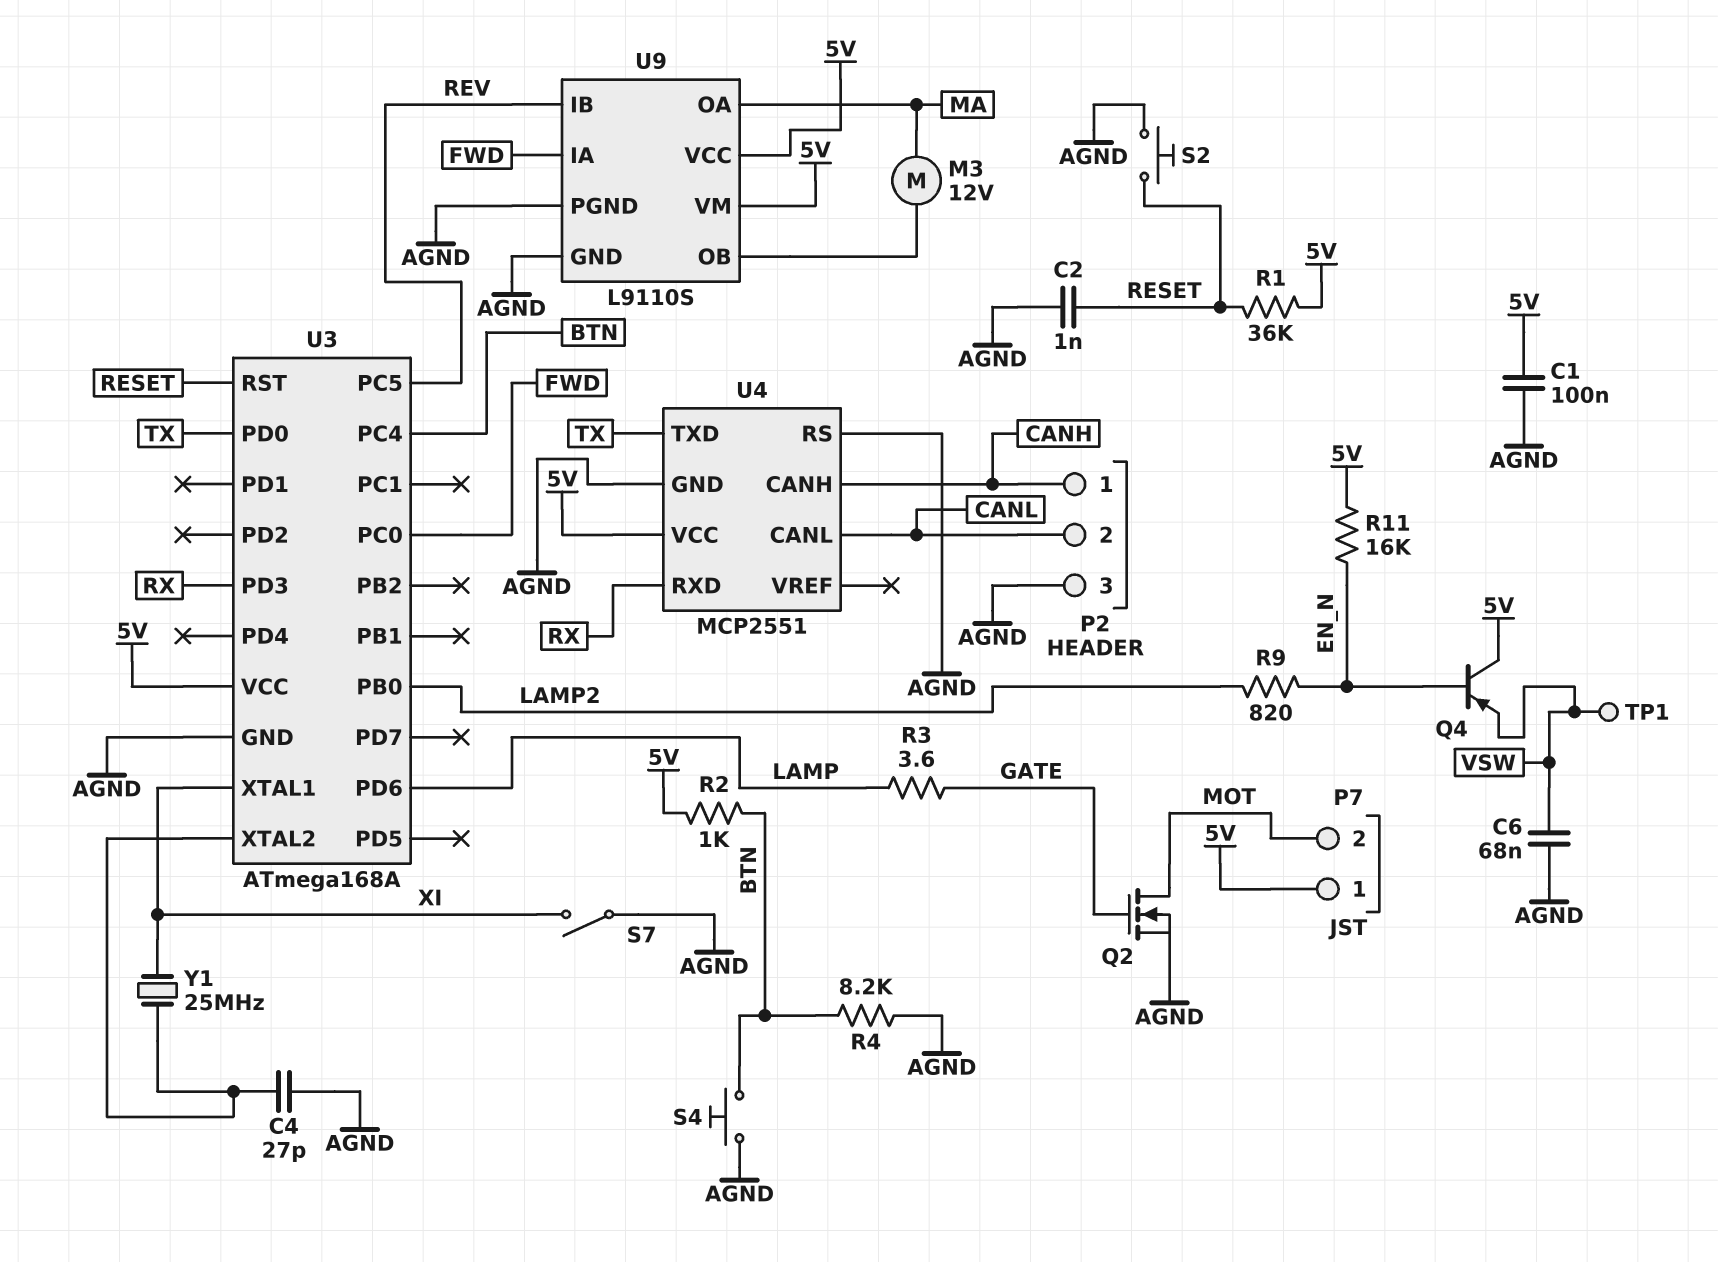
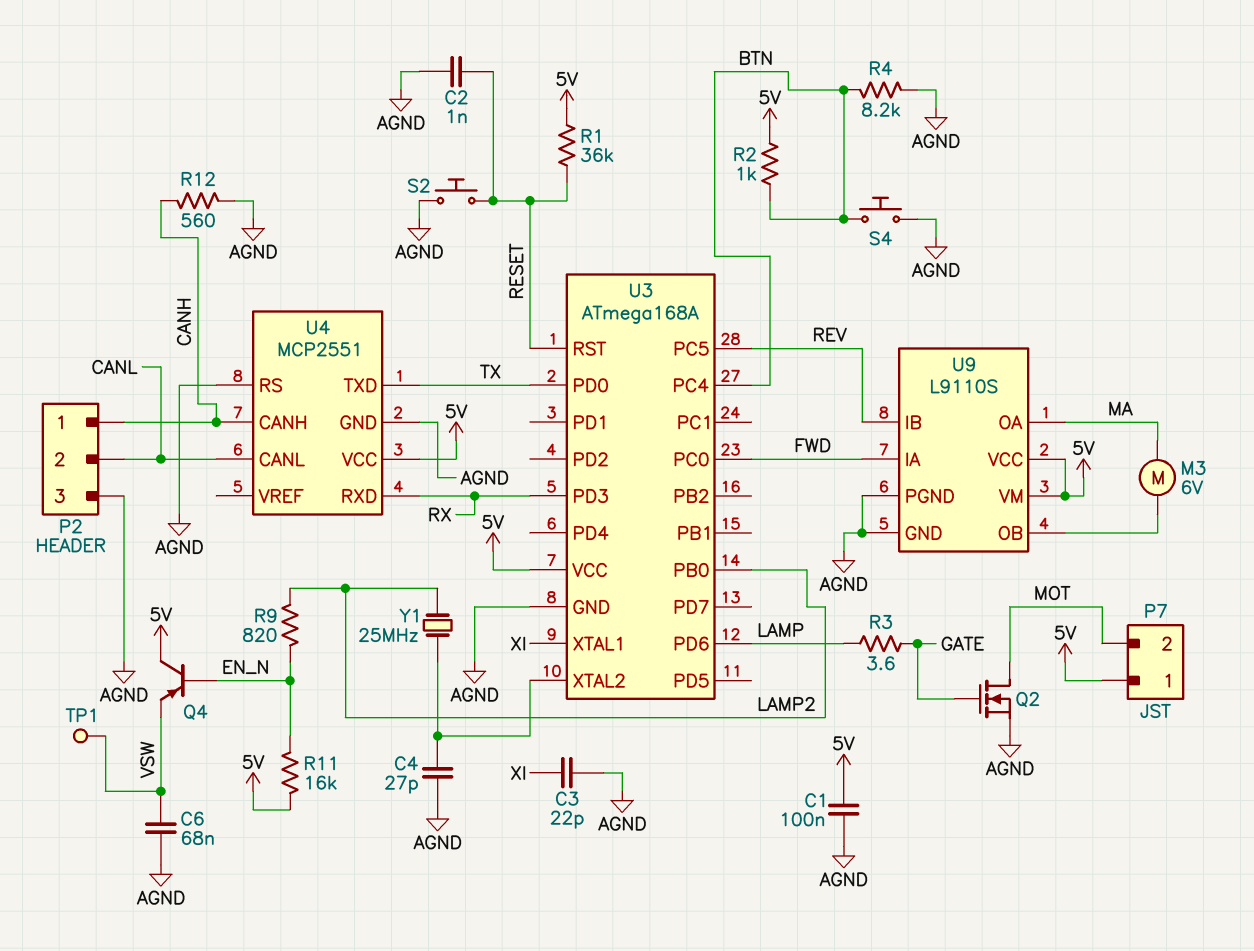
C3: none -> 22pF (AGND, XI)
M3: motor 12V (MA, U9/OB) -> motor 6V (MA, U9/OB)
R12: none -> 560 (AGND, CANH)
S7: switch (AGND, XI) -> none
Y1: 25MHz (U3/XTAL2, XI) -> 25MHz (LAMP2, U3/XTAL2)

